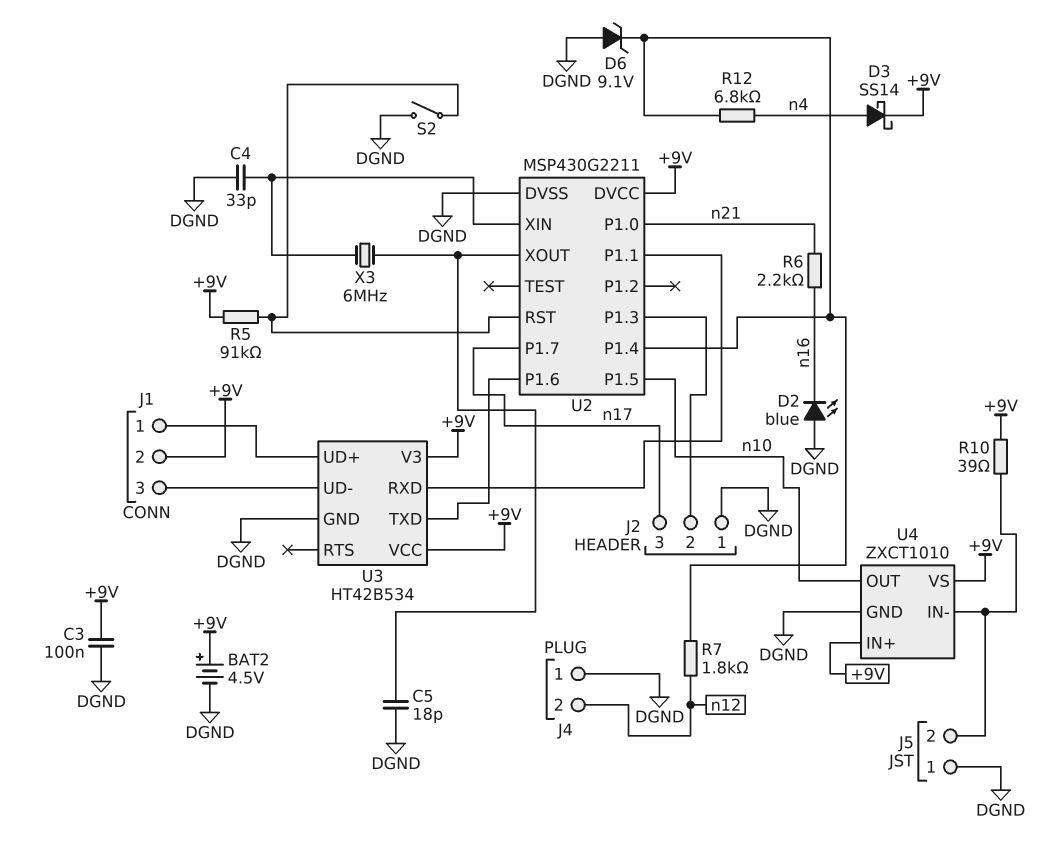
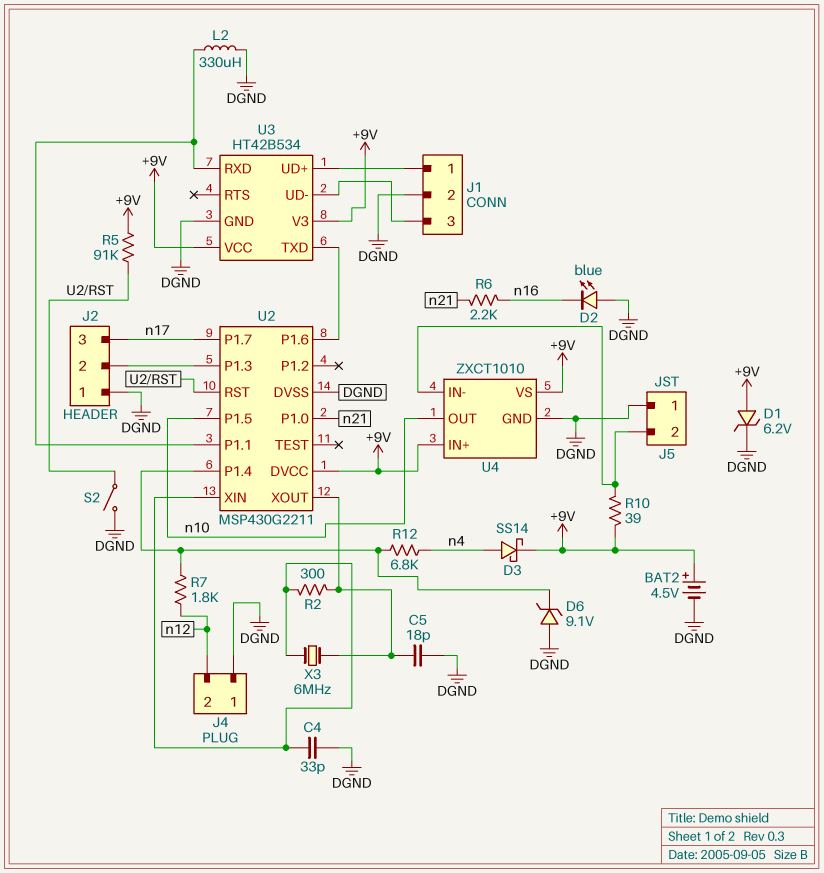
C3: 100nF (+9V, DGND) -> none
D1: none -> zener 6.2V (A +9V, K DGND)
J1 pin 2: +9V -> DGND
L2: none -> 330uH (DGND, U2/P1.1)
R2: none -> 300 (U2/XIN, U2/XOUT)

